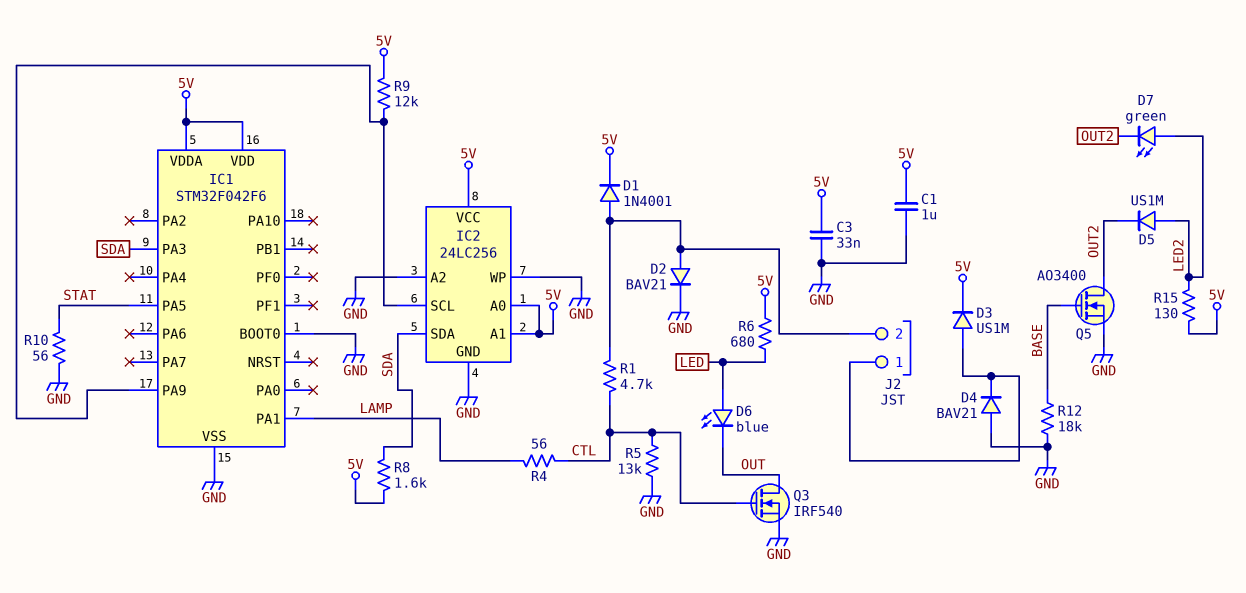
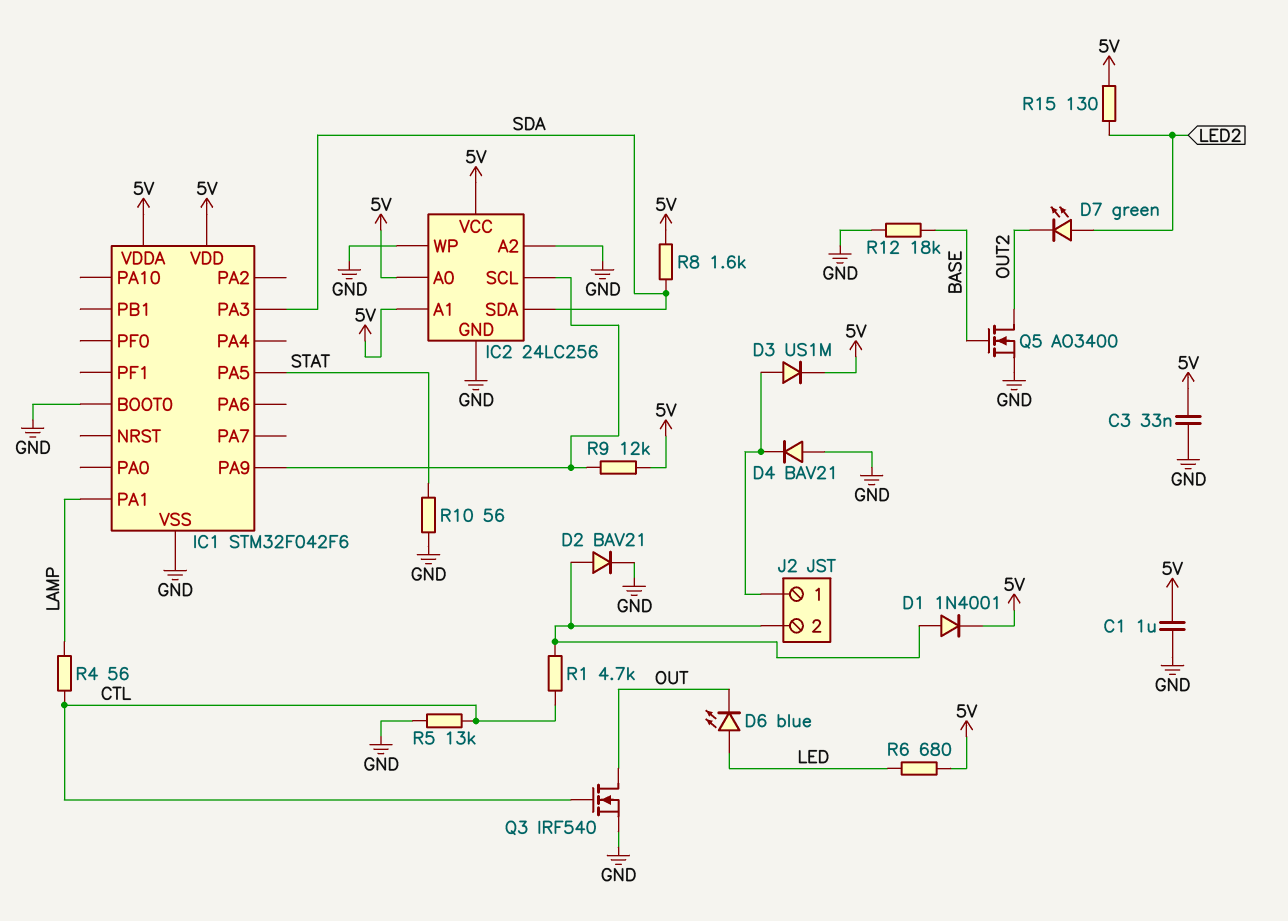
D5: diode US1M (A LED2, K OUT2) -> none

